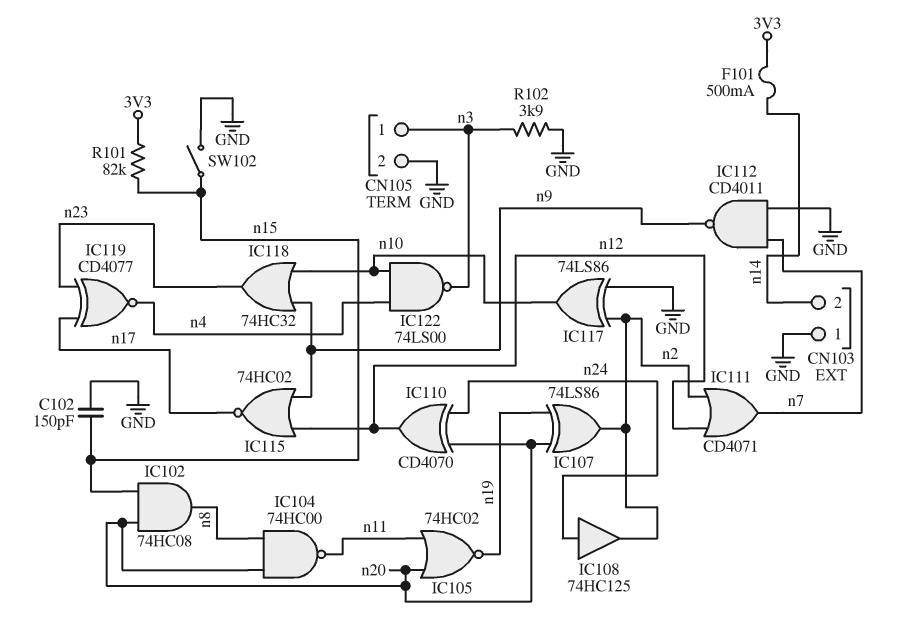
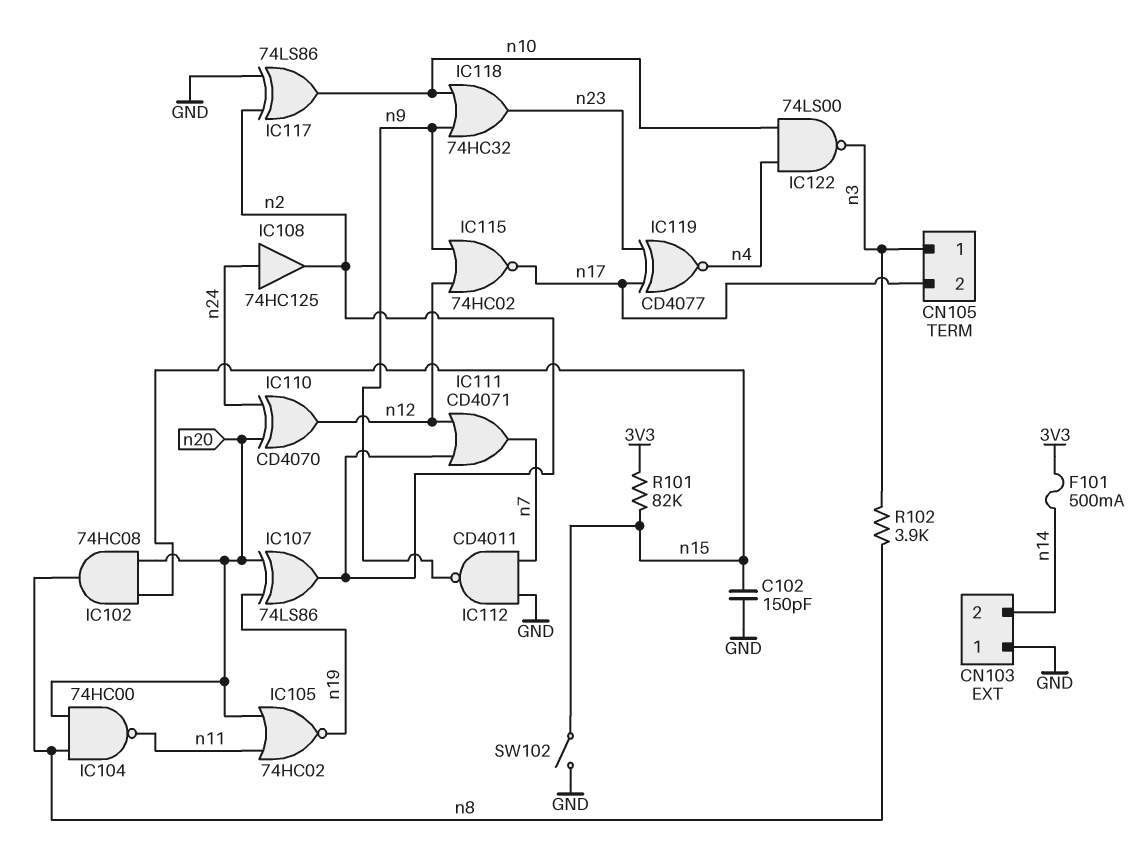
CN105 pin 2: GND -> n17
R102: 3.9k (GND, n3) -> 3.9k (n3, n8)

